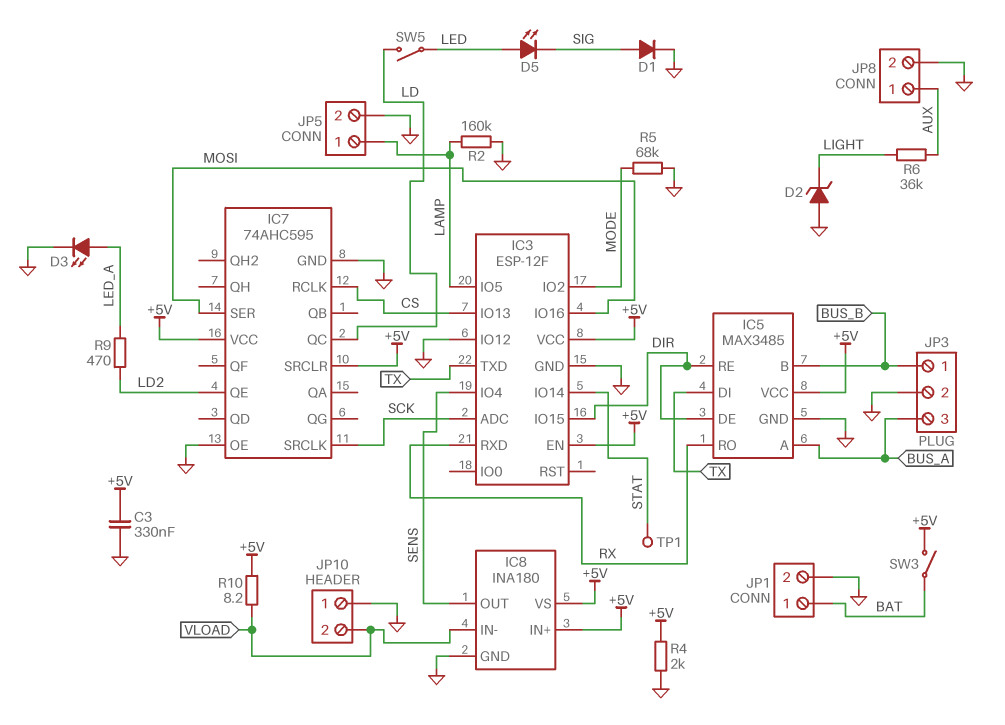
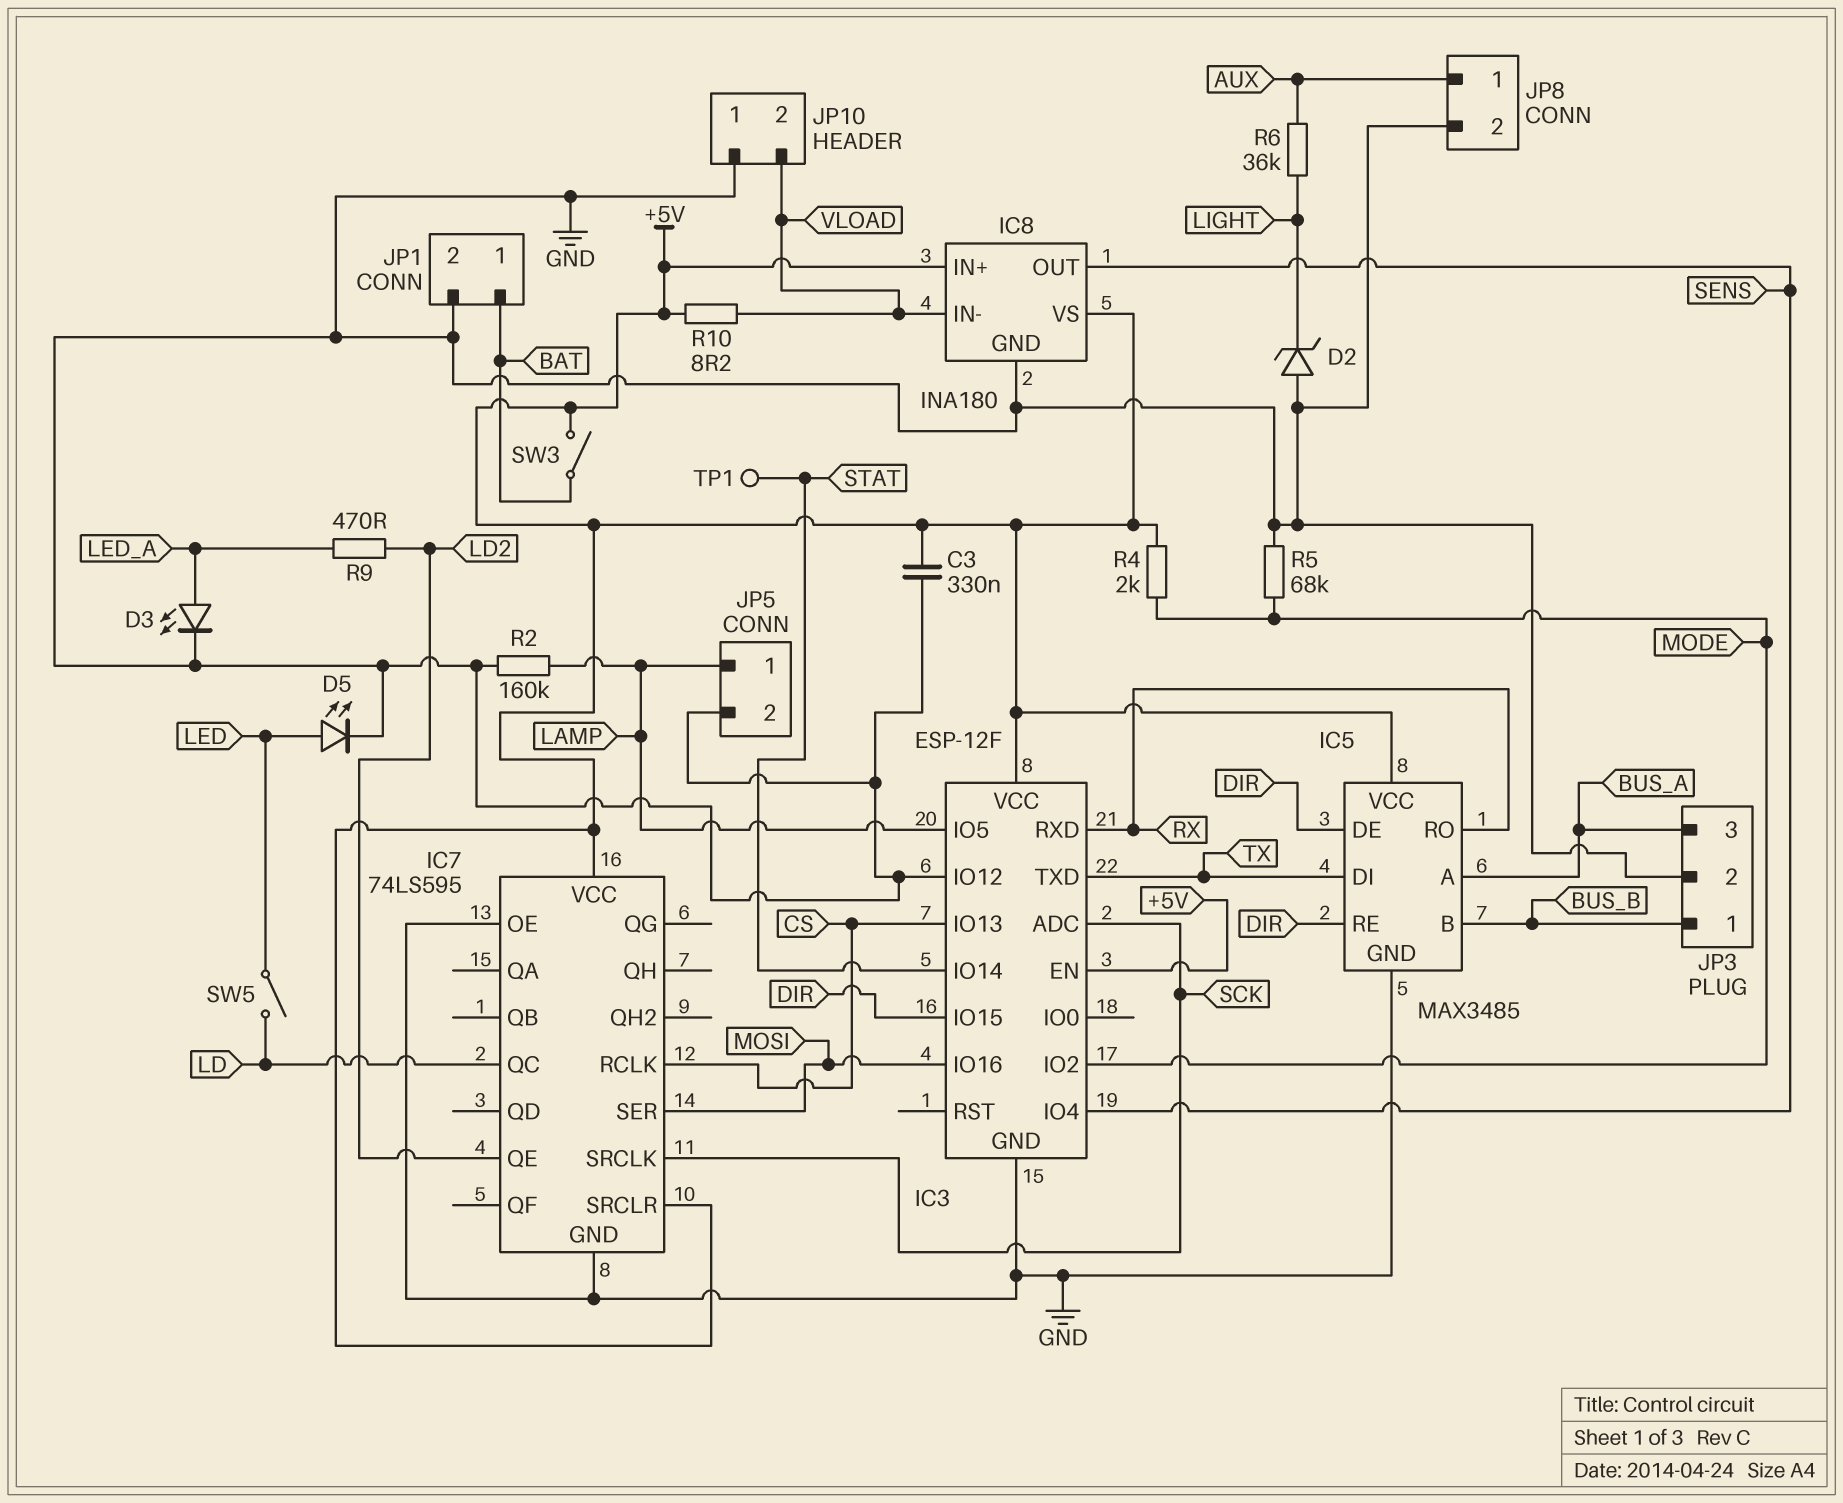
D1: diode (A SIG, K GND) -> none
D5: LED (A LED, K SIG) -> LED (A LED, K GND)
IC7: 74AHC595 -> 74LS595
R4: 2k (+5V, GND) -> 2k (+5V, MODE)

